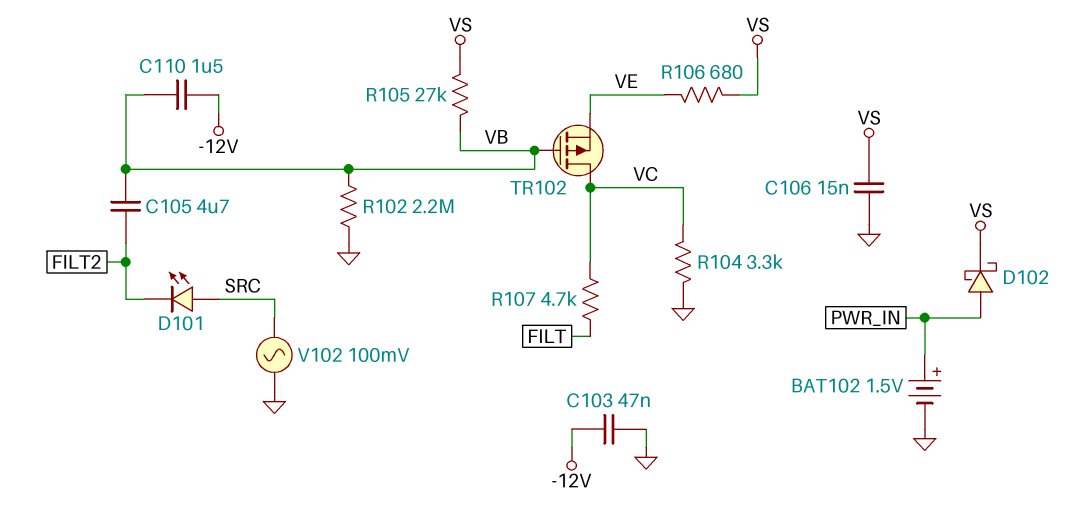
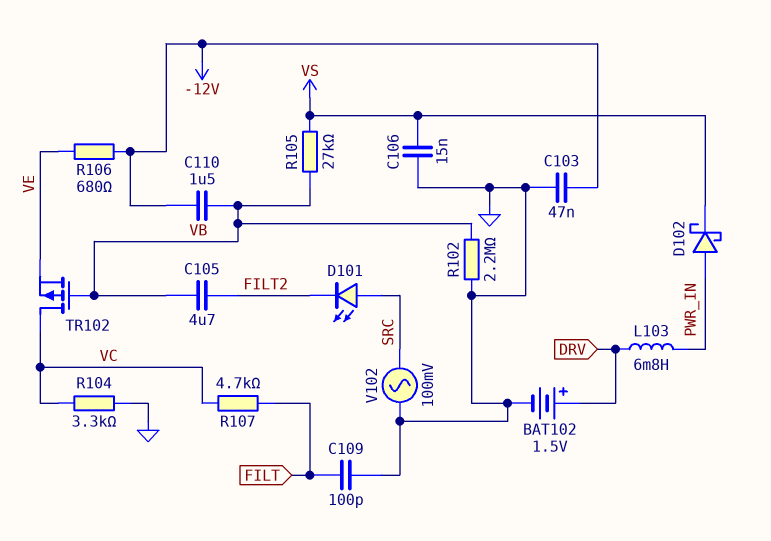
BAT102: 1.5V (plus PWR_IN, minus GND) -> 1.5V (plus DRV, minus GND)
C109: none -> 100pF (FILT, GND)
L103: none -> 6.8mH (DRV, PWR_IN)
R106: 680 (VE, VS) -> 680 (-12V, VE)

